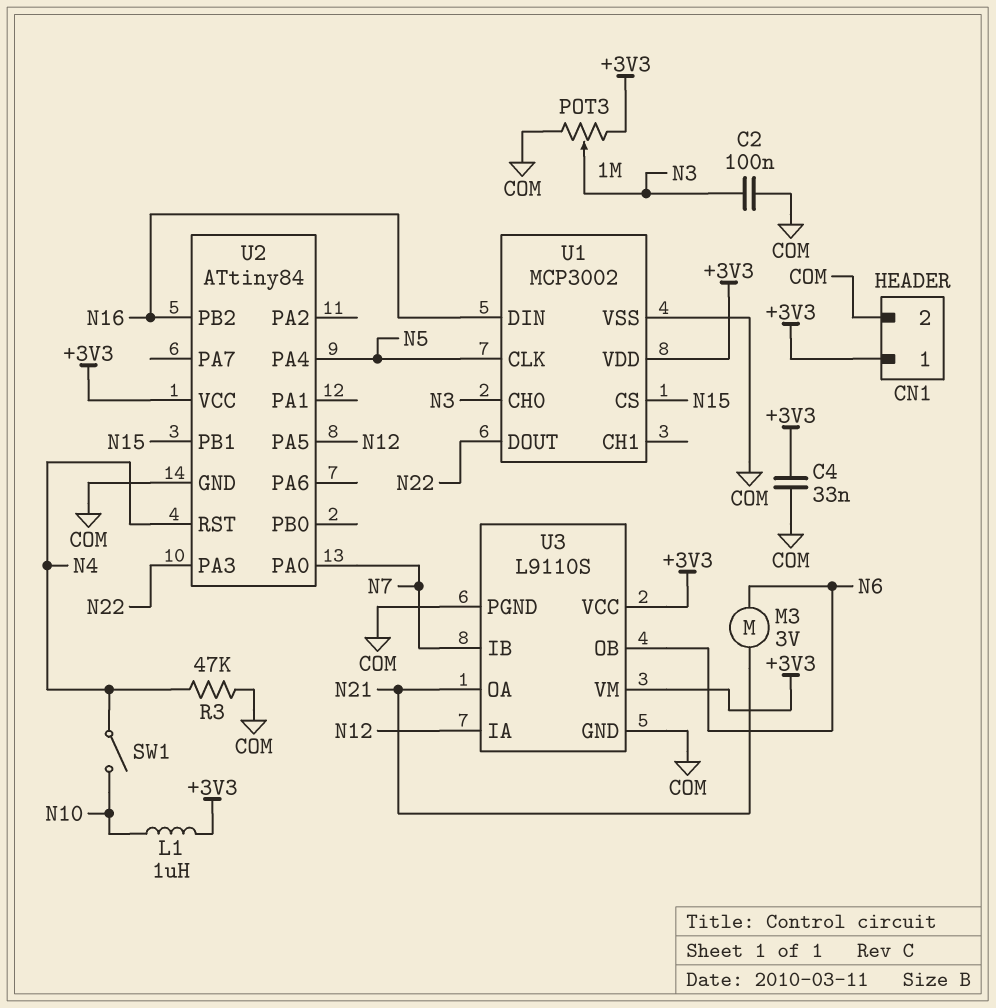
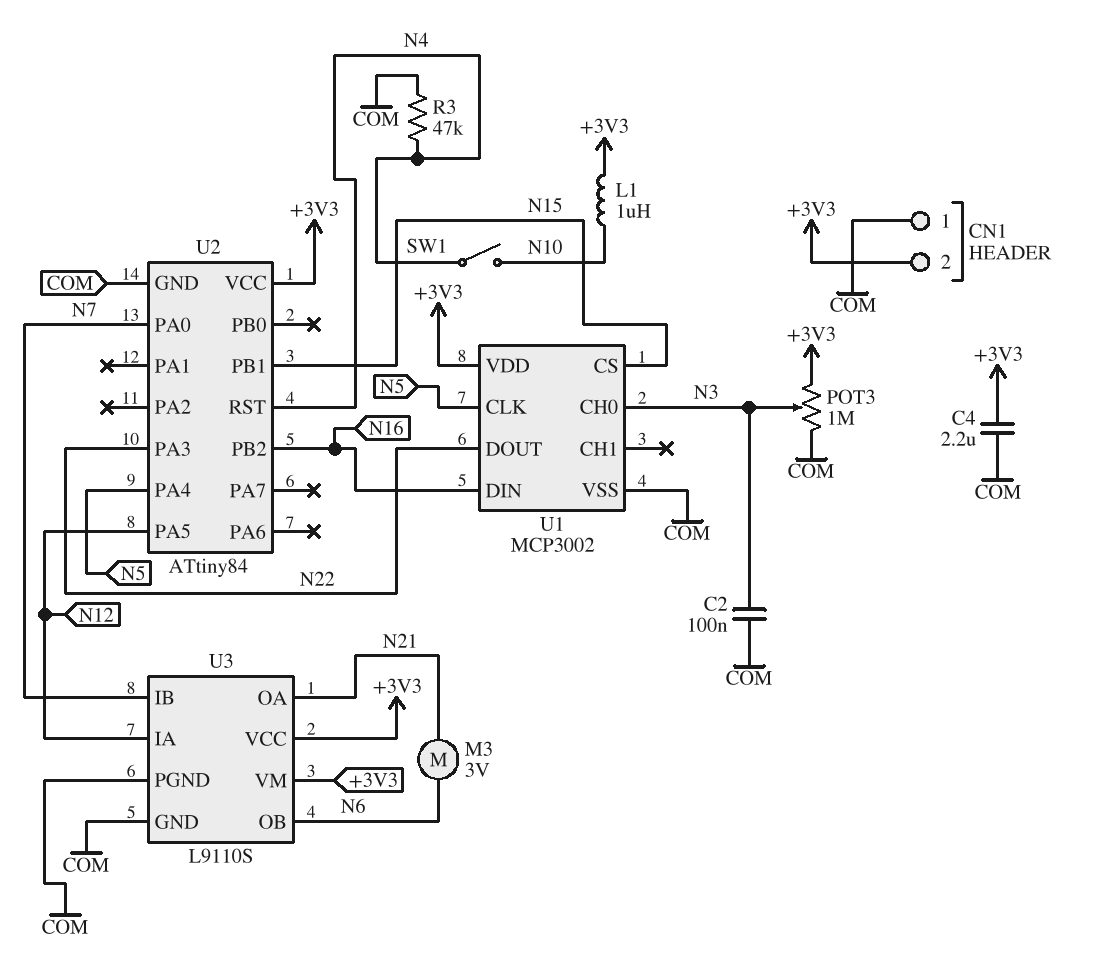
C4: 33nF (+3V3, COM) -> 2.2uF (+3V3, COM)
CN1 pin 1: +3V3 -> COM
CN1 pin 2: COM -> +3V3

